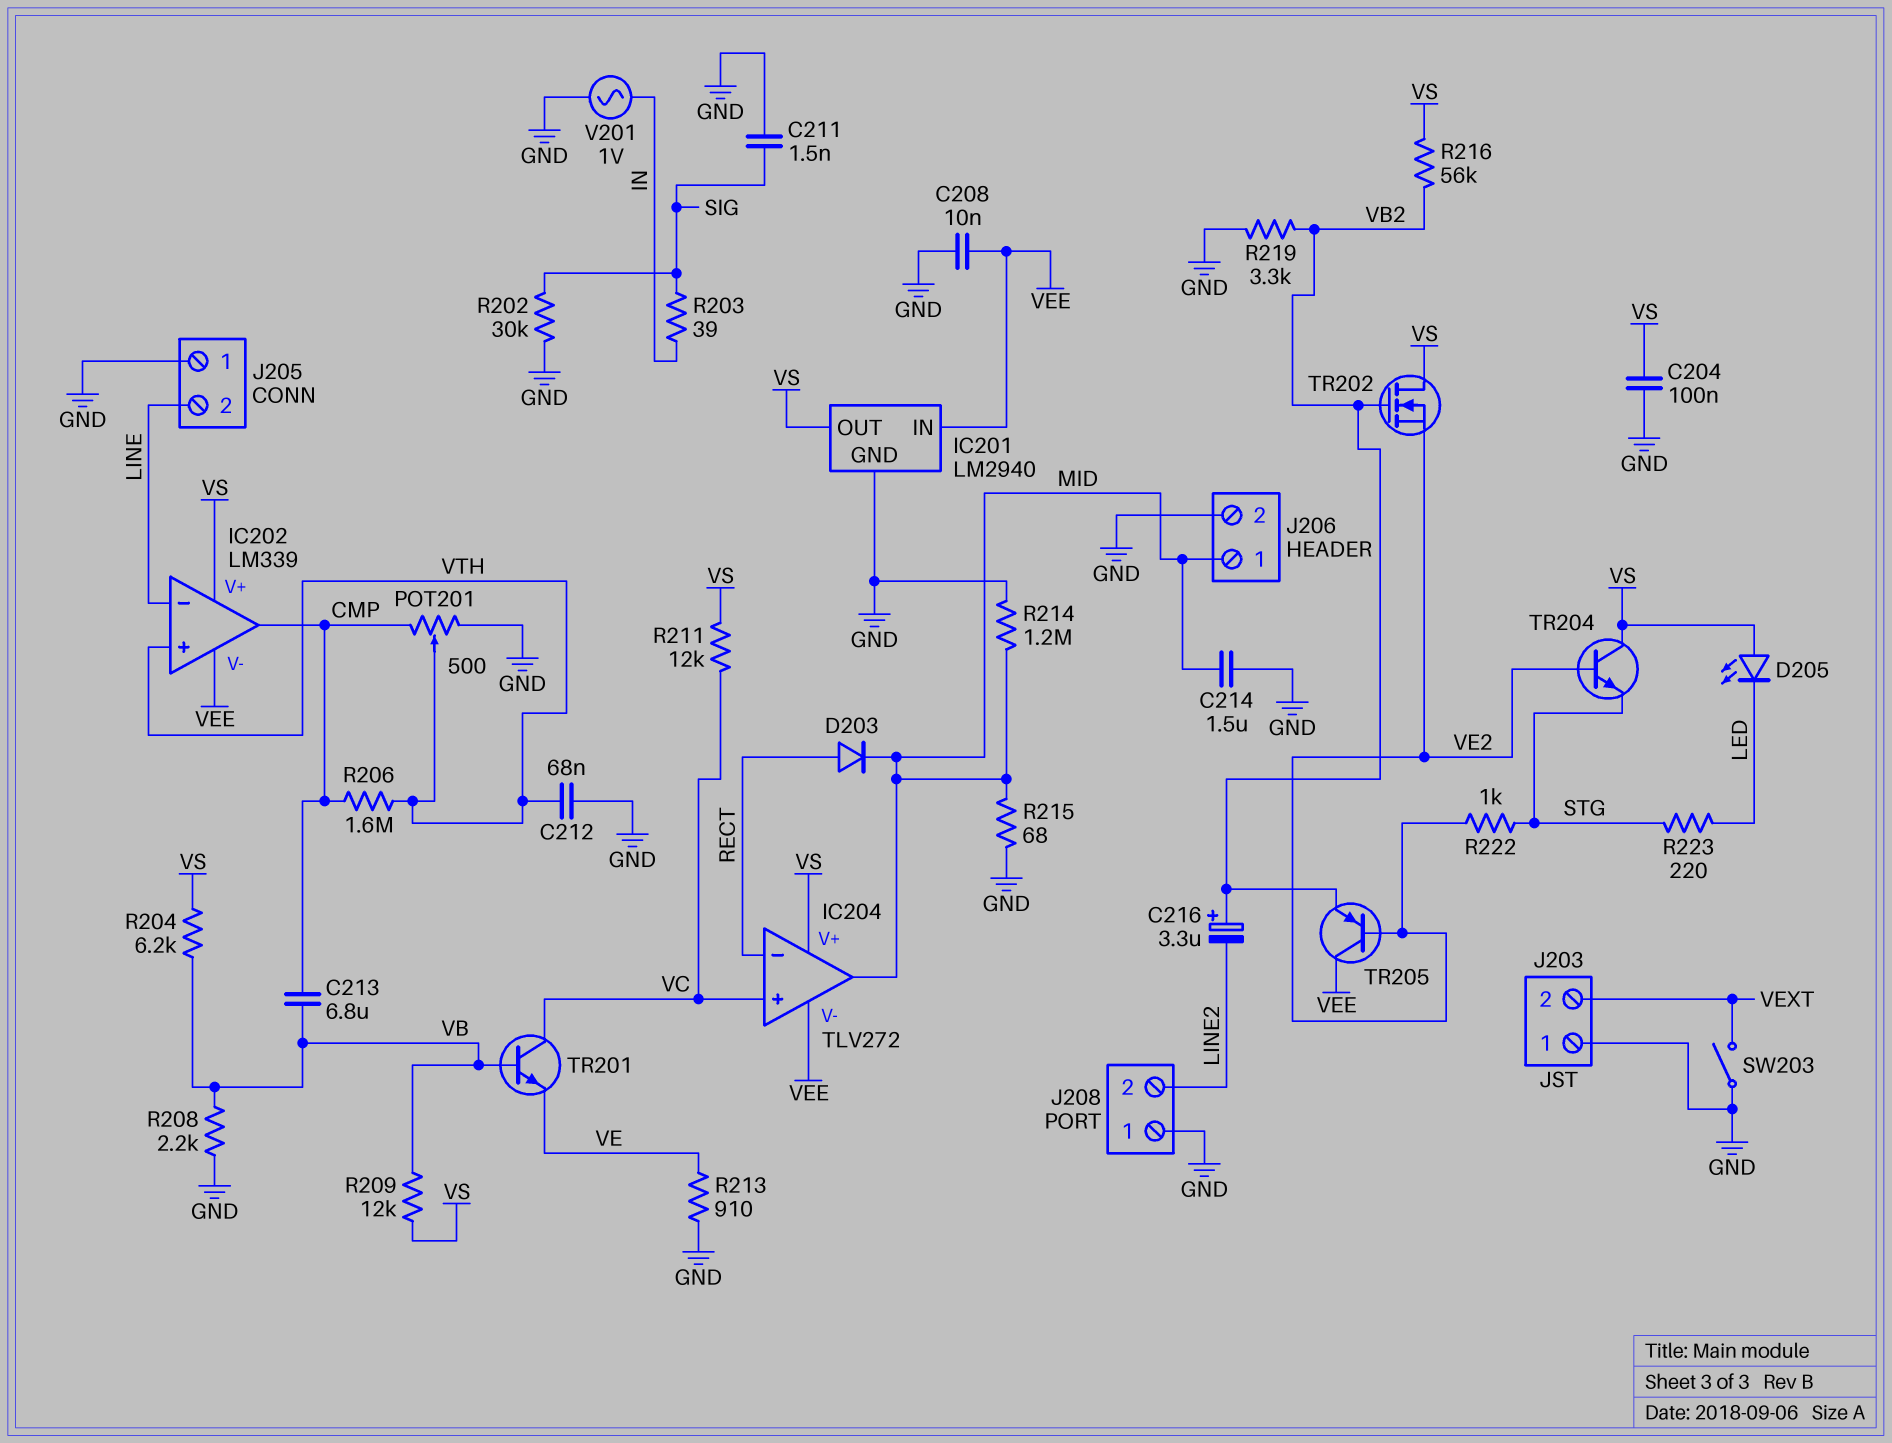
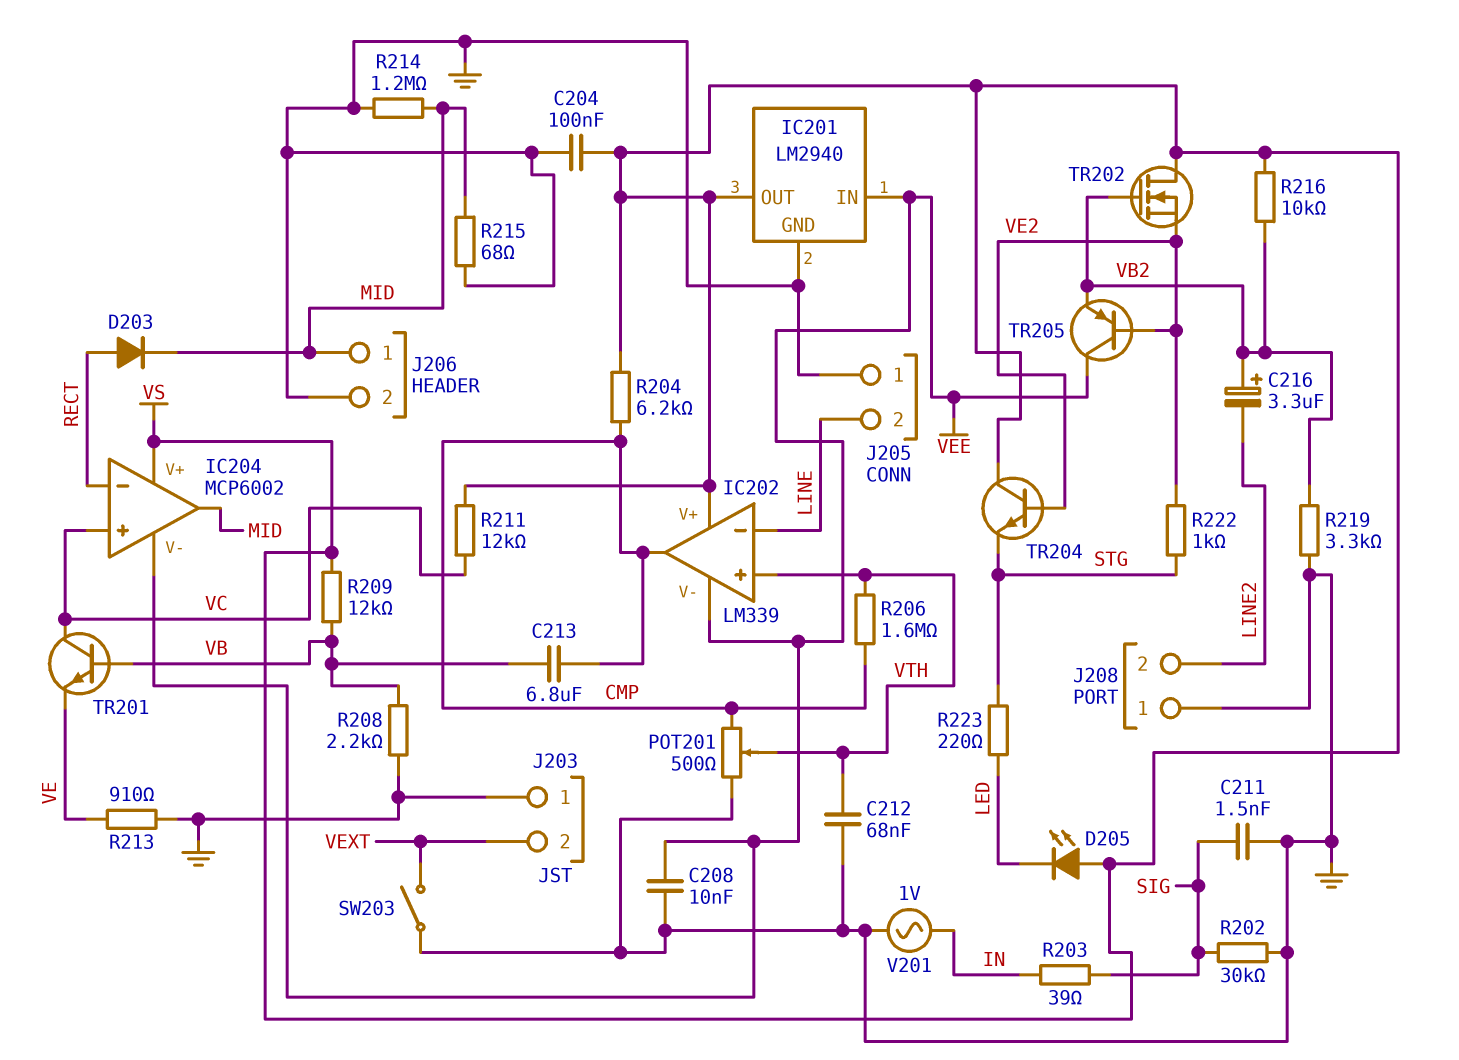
C214: 1.5uF (GND, MID) -> none
IC204: TLV272 -> MCP6002
R204: 6.2k (VB, VS) -> 6.2k (CMP, VS)
R216: 56k (VB2, VS) -> 10k (VB2, VS)

